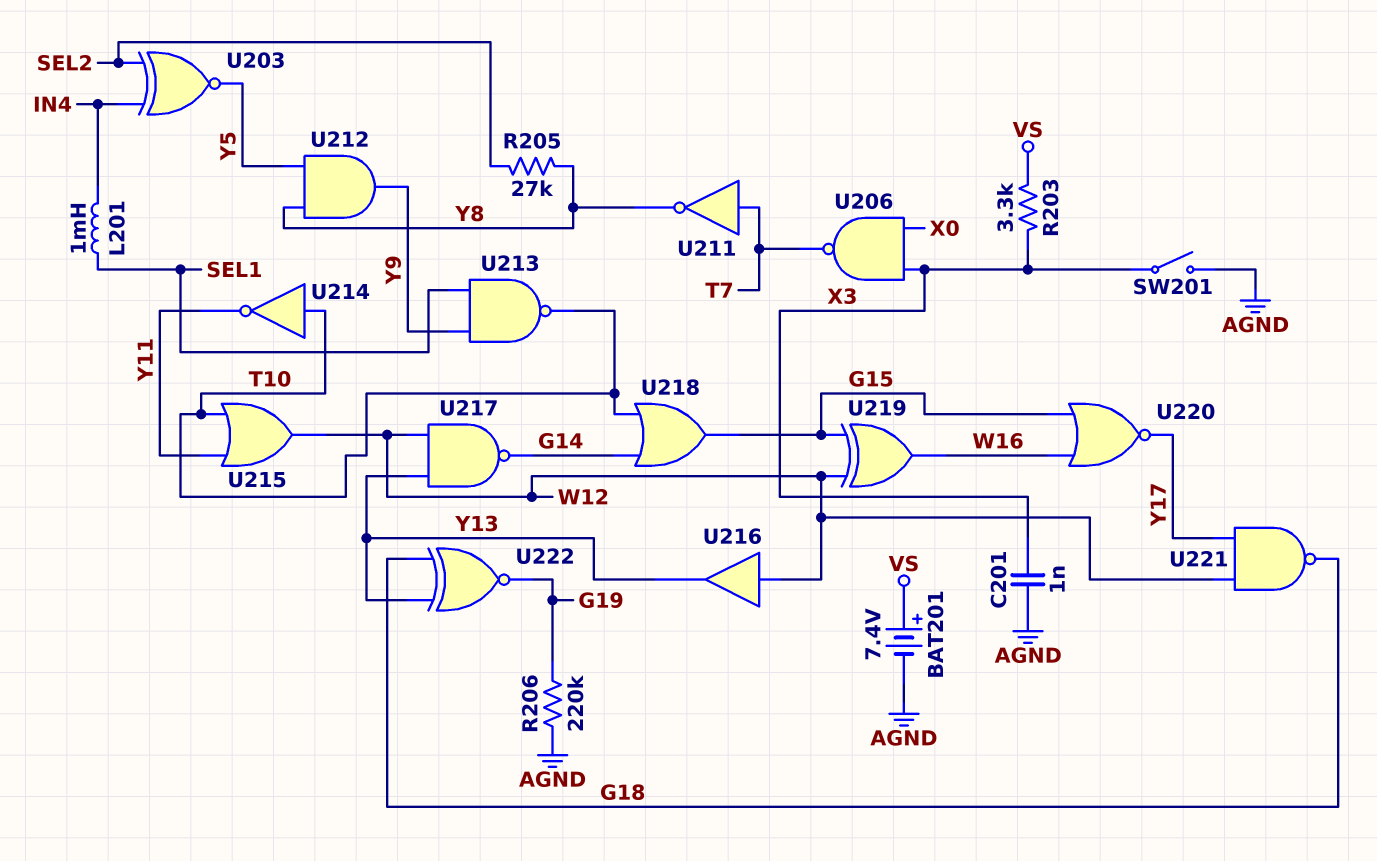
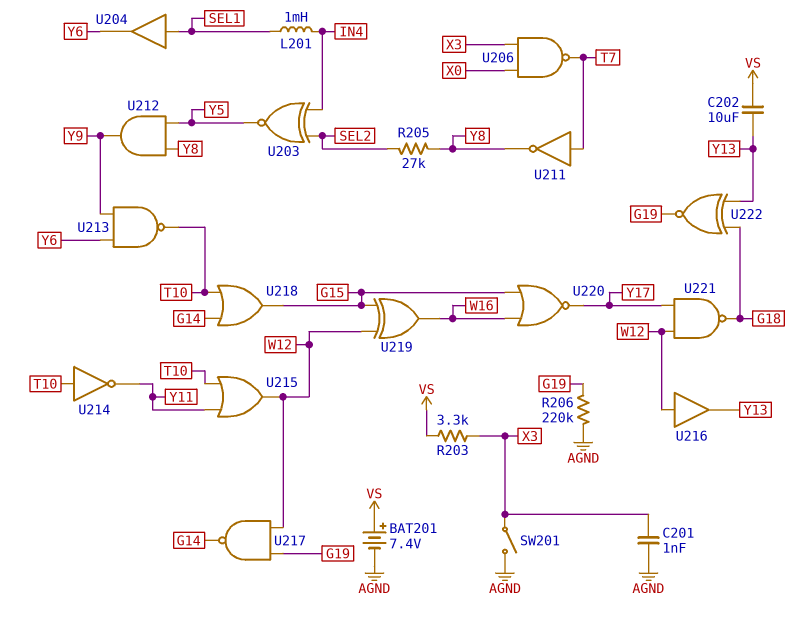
C202: none -> 10uF (VS, Y13)
U204: none -> buffer (in SEL1, out Y6)
U213: NAND (in SEL1, in Y9, out T10) -> NAND (in Y6, in Y9, out T10)
U217: NAND (in W12, in Y13, out G14) -> NAND (in G19, in W12, out G14)

